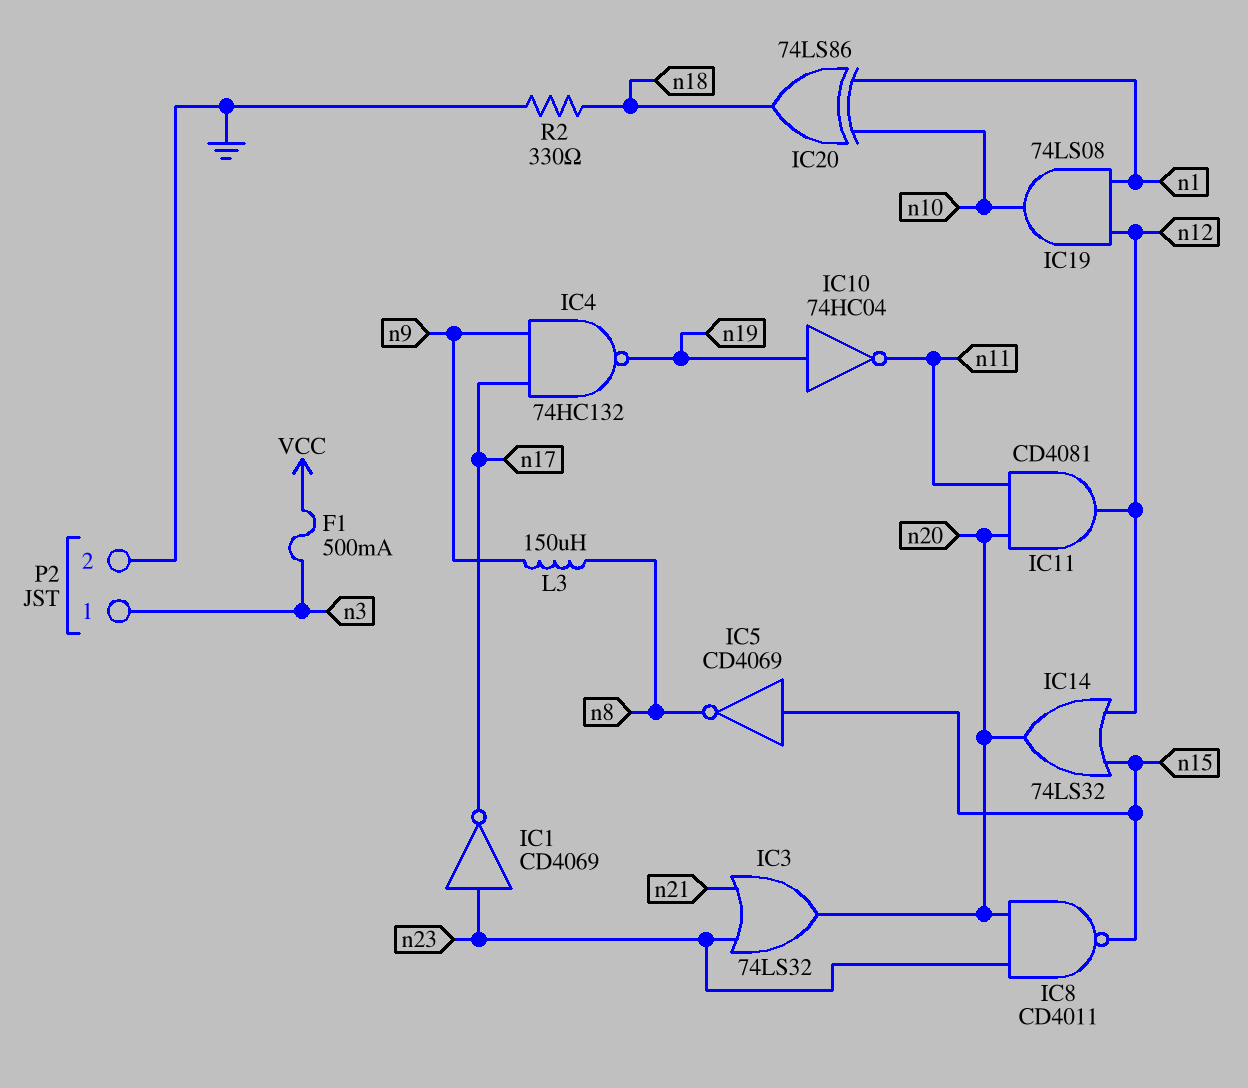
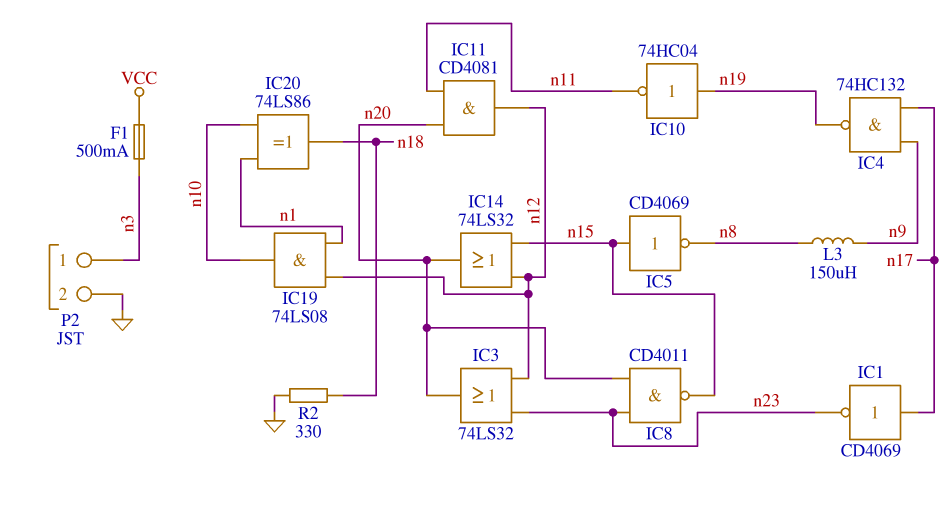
IC1: NOT CD4069 (in n23, out n17) -> NOT CD4069 (in n17, out n23)
IC3: OR 74LS32 (in n21, in n23, out n20) -> OR 74LS32 (in n12, in n23, out n20)

